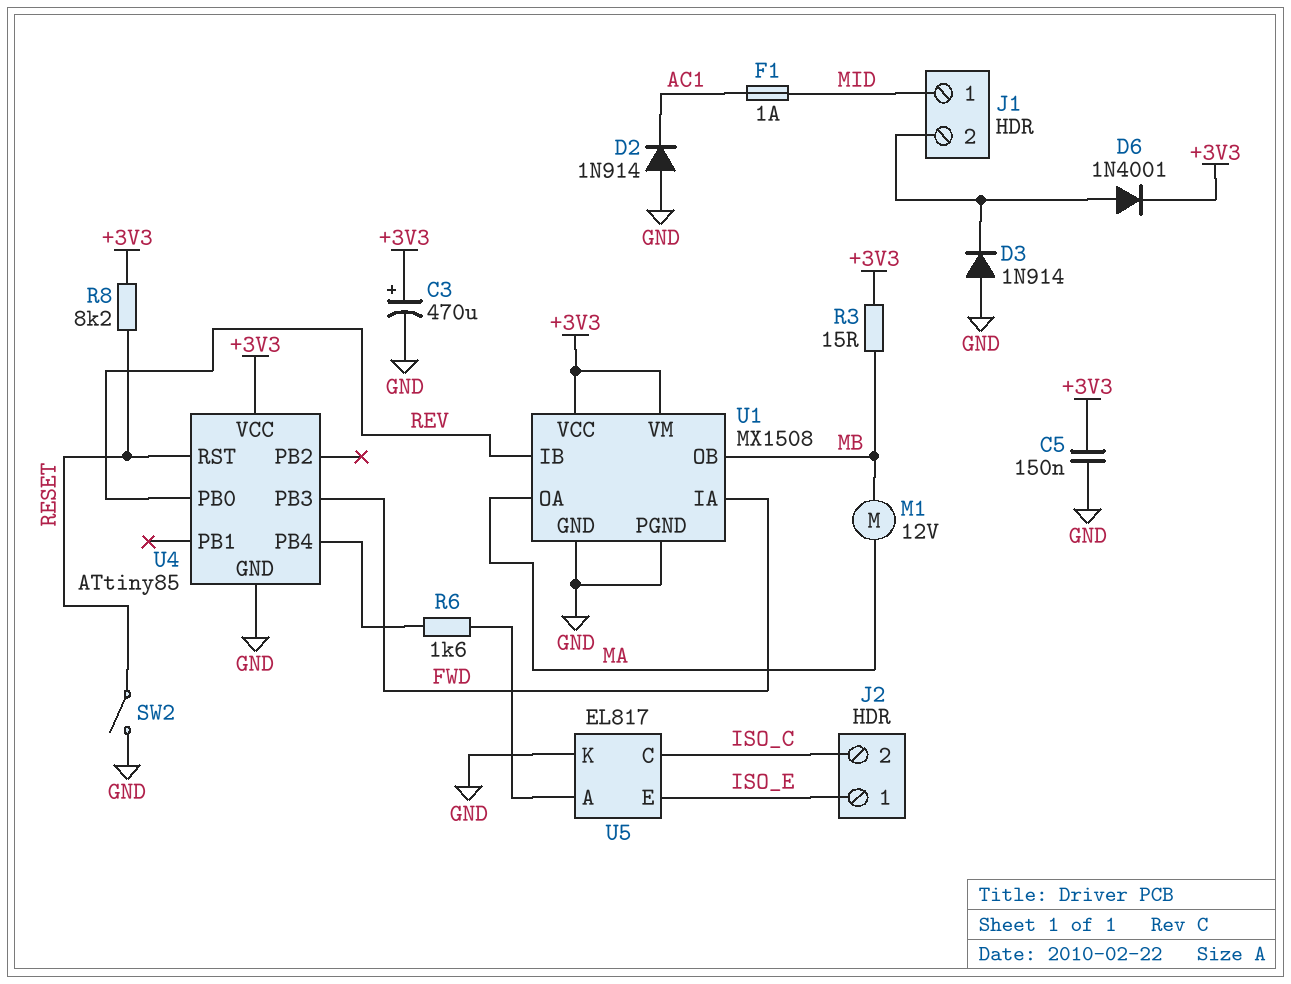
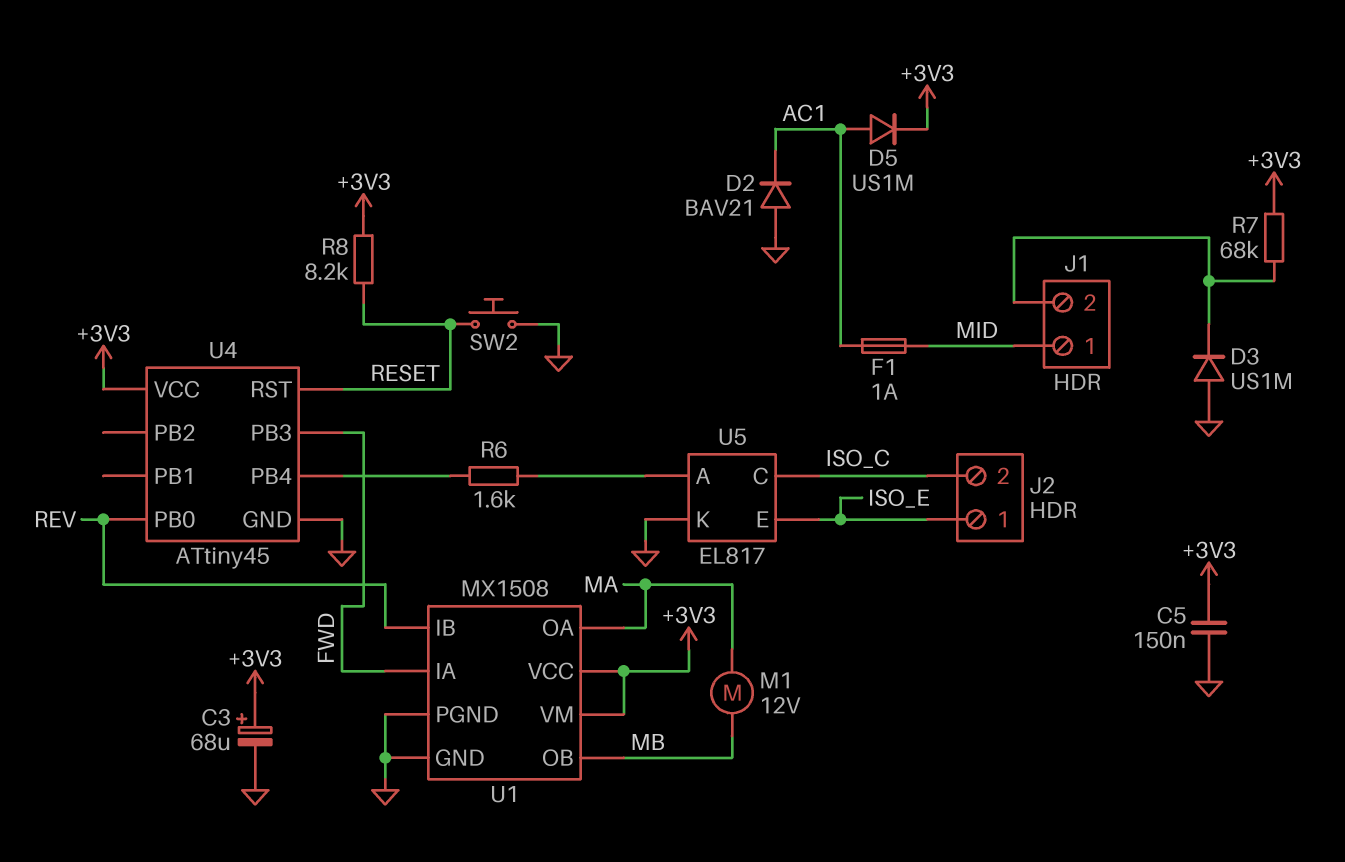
C3: 470uF (plus +3V3, minus GND) -> 68uF (plus +3V3, minus GND)
D2: diode 1N914 (A GND, K AC1) -> diode BAV21 (A GND, K AC1)
D3: diode 1N914 (A GND, K J1/2) -> diode US1M (A GND, K J1/2)
D5: none -> diode US1M (A AC1, K +3V3)
D6: diode 1N4001 (A J1/2, K +3V3) -> none
R3: 15 (+3V3, MB) -> none
R7: none -> 68k (+3V3, J1/2)
SW2: switch (GND, RESET) -> button (GND, RESET)
U4: ATtiny85 -> ATtiny45

